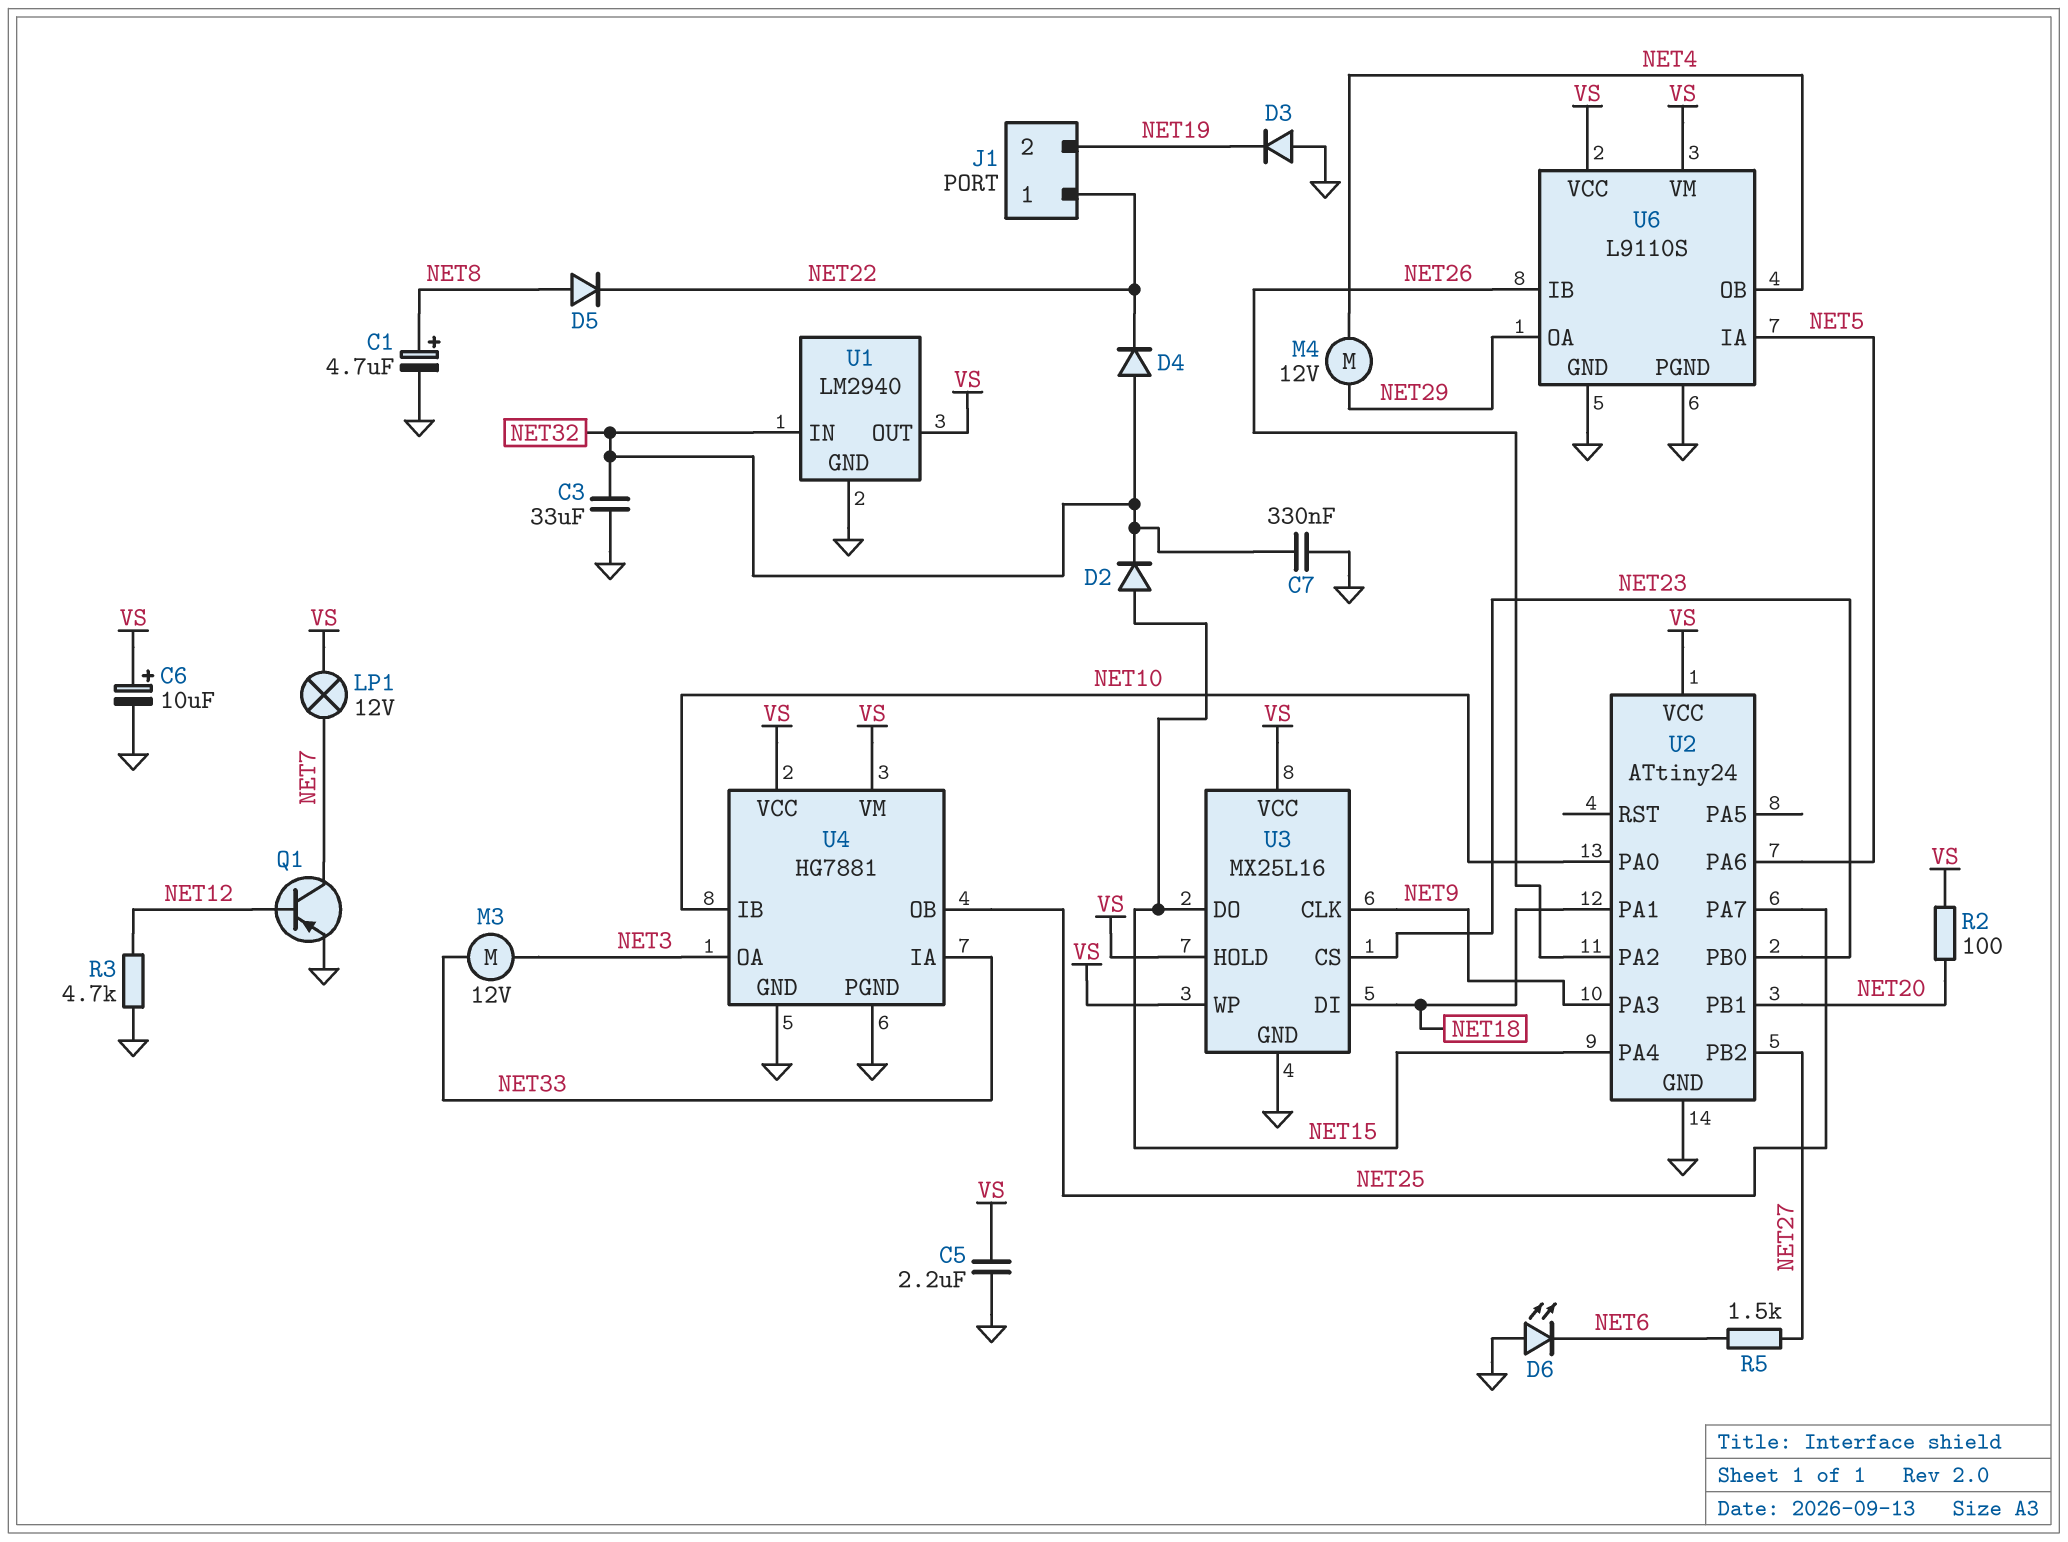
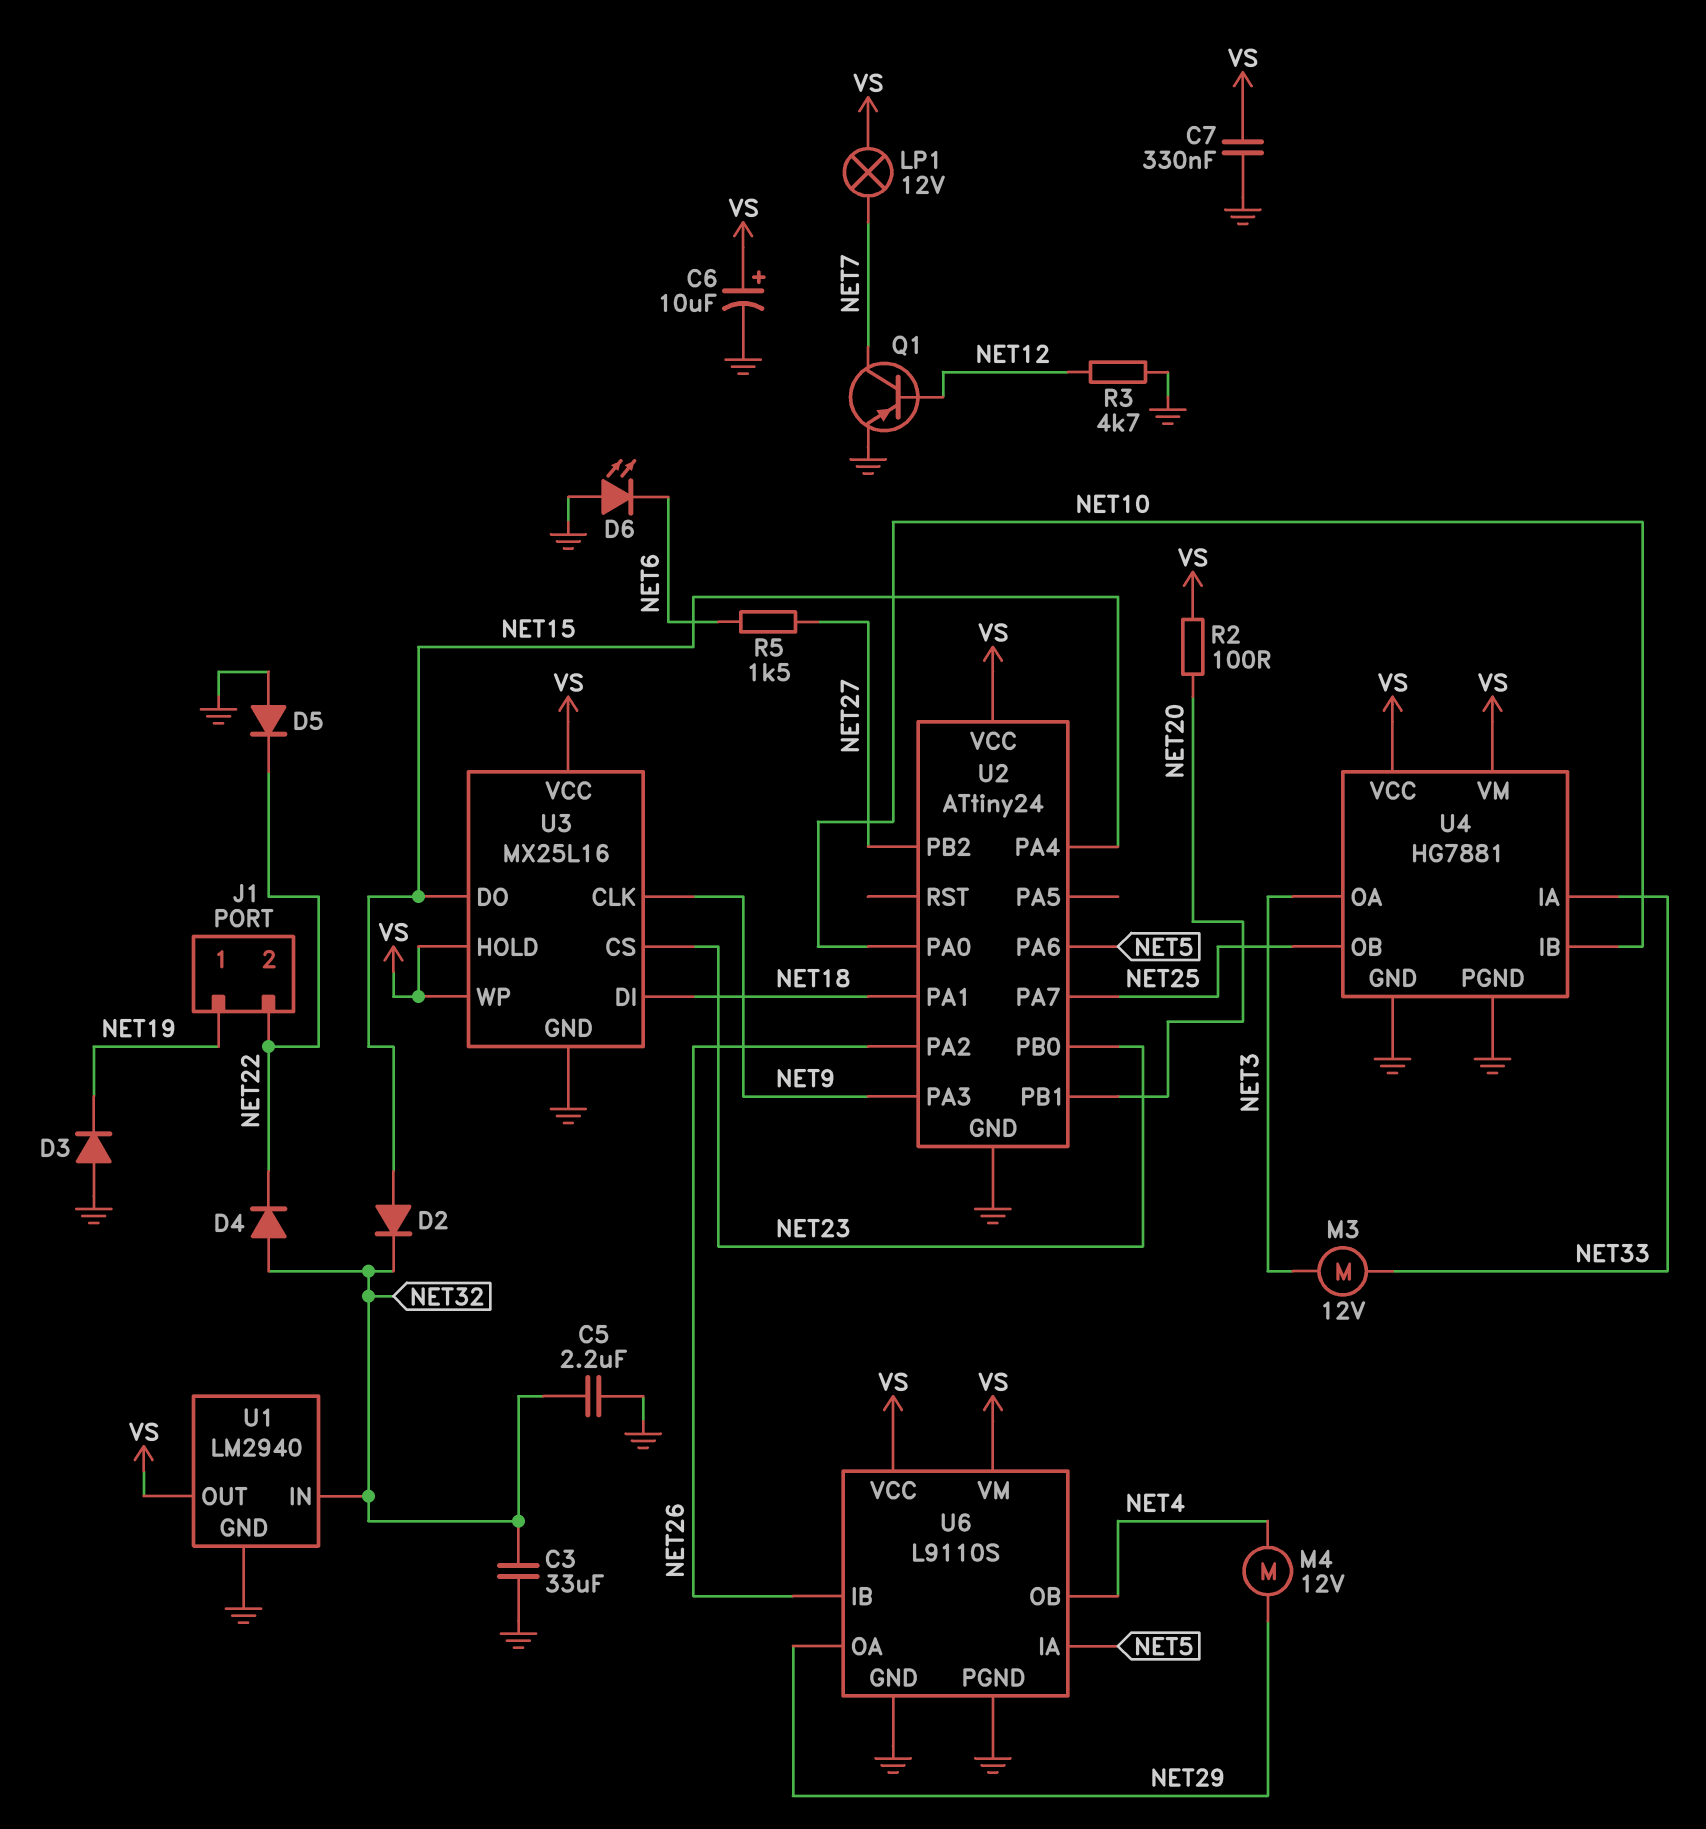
C1: 4.7uF (plus NET8, minus GND) -> none
C5: 2.2uF (GND, VS) -> 2.2uF (GND, NET32)
C7: 330nF (GND, NET32) -> 330nF (GND, VS)
D5: diode (A NET8, K NET22) -> diode (A GND, K NET22)
J1 pin 1: NET22 -> NET19
J1 pin 2: NET19 -> NET22

